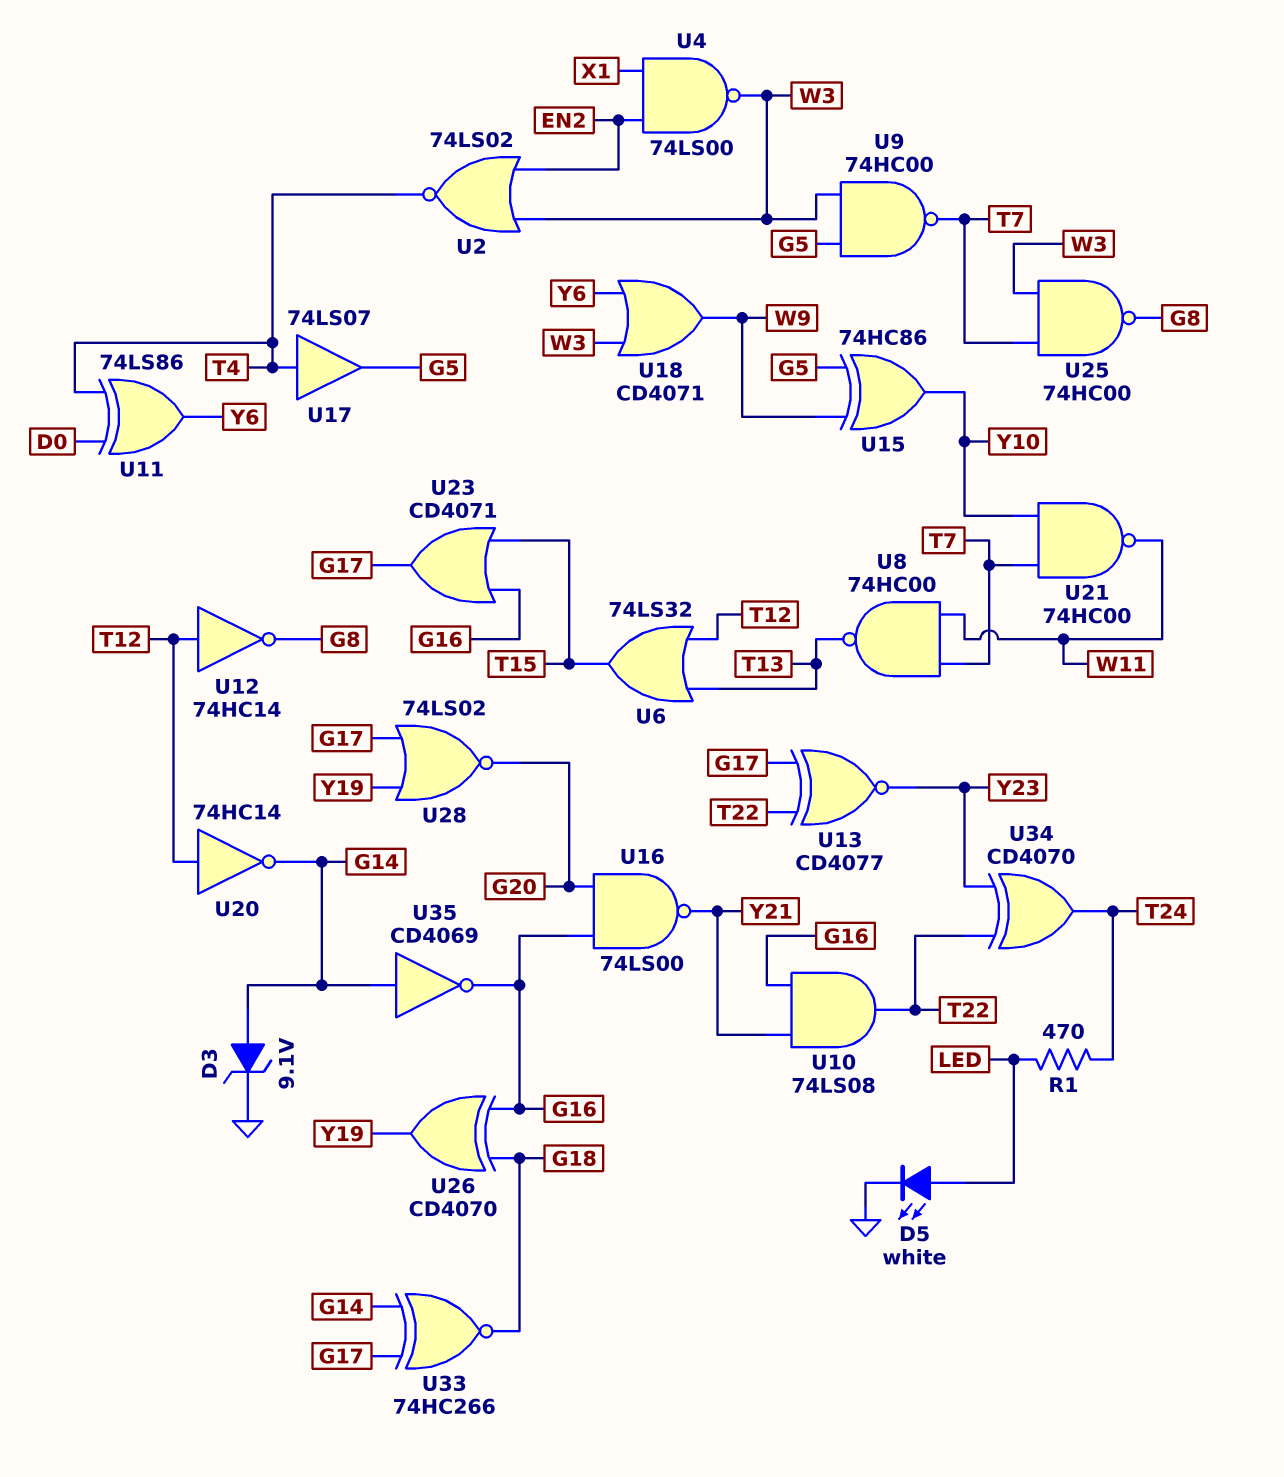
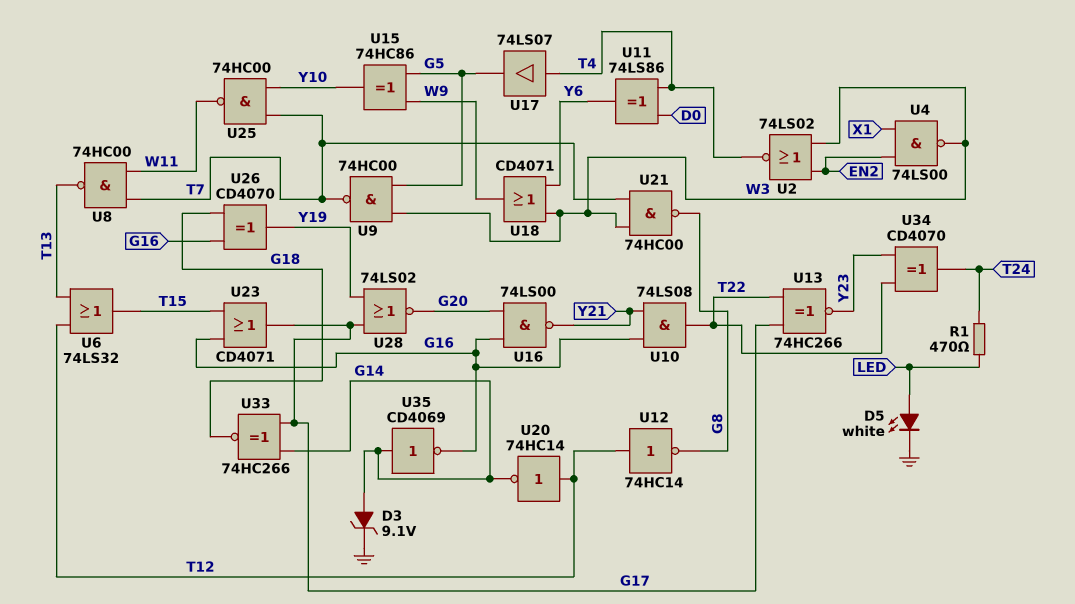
U13: XNOR CD4077 (in G17, in T22, out Y23) -> XNOR 74HC266 (in G17, in T22, out Y23)
U21: NAND 74HC00 (in T7, in Y10, out W11) -> NAND 74HC00 (in T7, in W3, out G8)
U25: NAND 74HC00 (in T7, in W3, out G8) -> NAND 74HC00 (in T7, in Y10, out W11)

